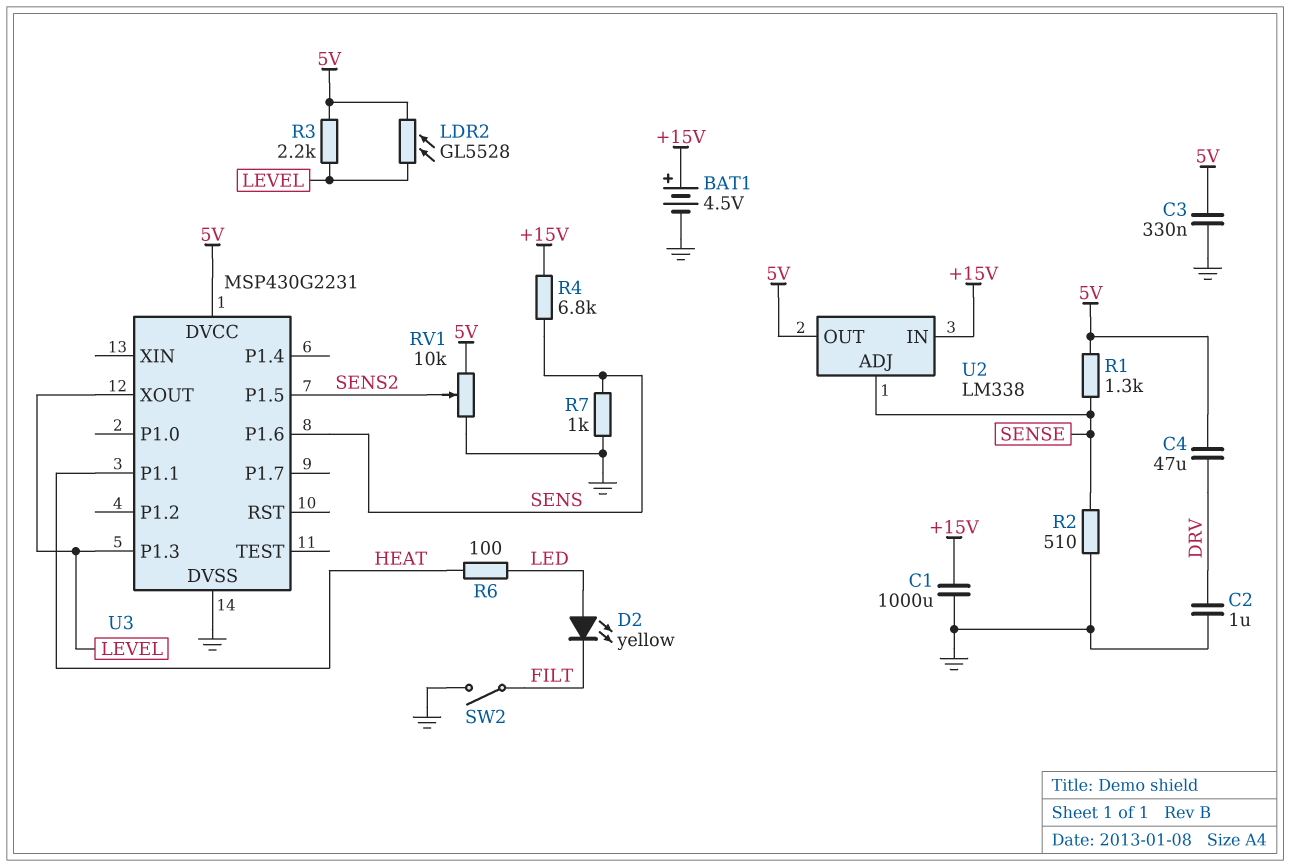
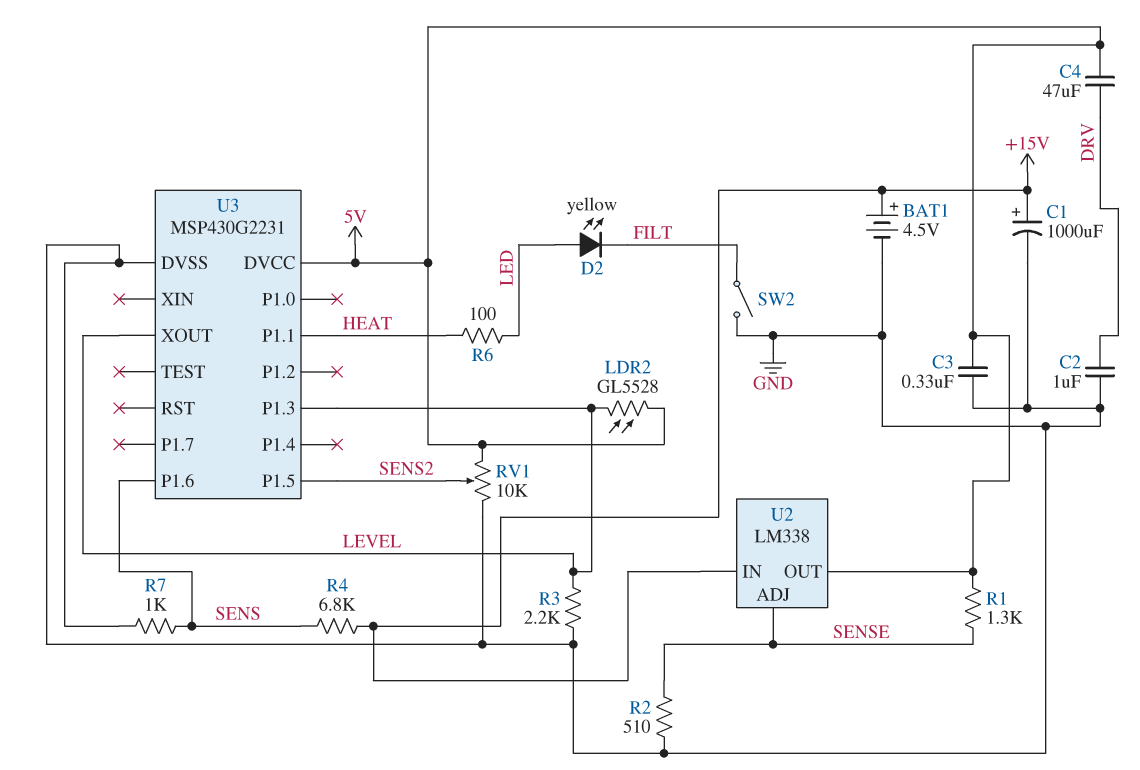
C1: 1000uF (+15V, GND) -> 1000uF (plus +15V, minus GND)
R3: 2.2k (5V, LEVEL) -> 2.2k (GND, LEVEL)

